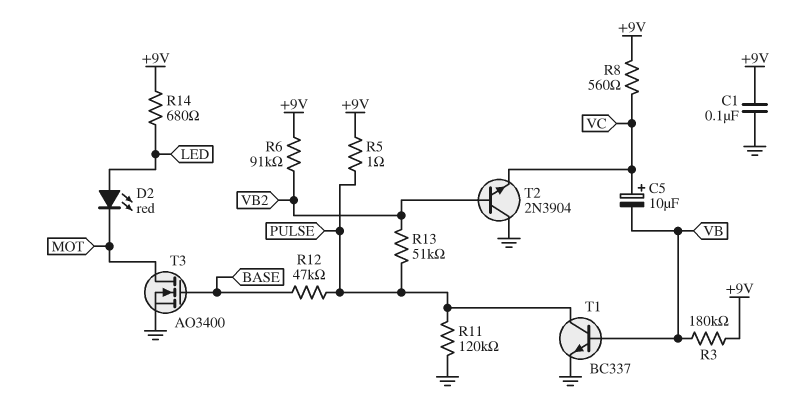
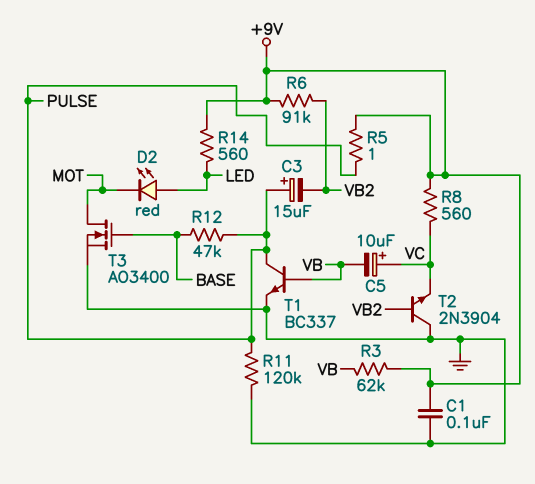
C3: none -> 15uF (plus PULSE, minus VB2)
R3: 180k (+9V, VB) -> 62k (+9V, VB)
R13: 51k (PULSE, VB2) -> none
R14: 680 (+9V, LED) -> 560 (+9V, LED)

